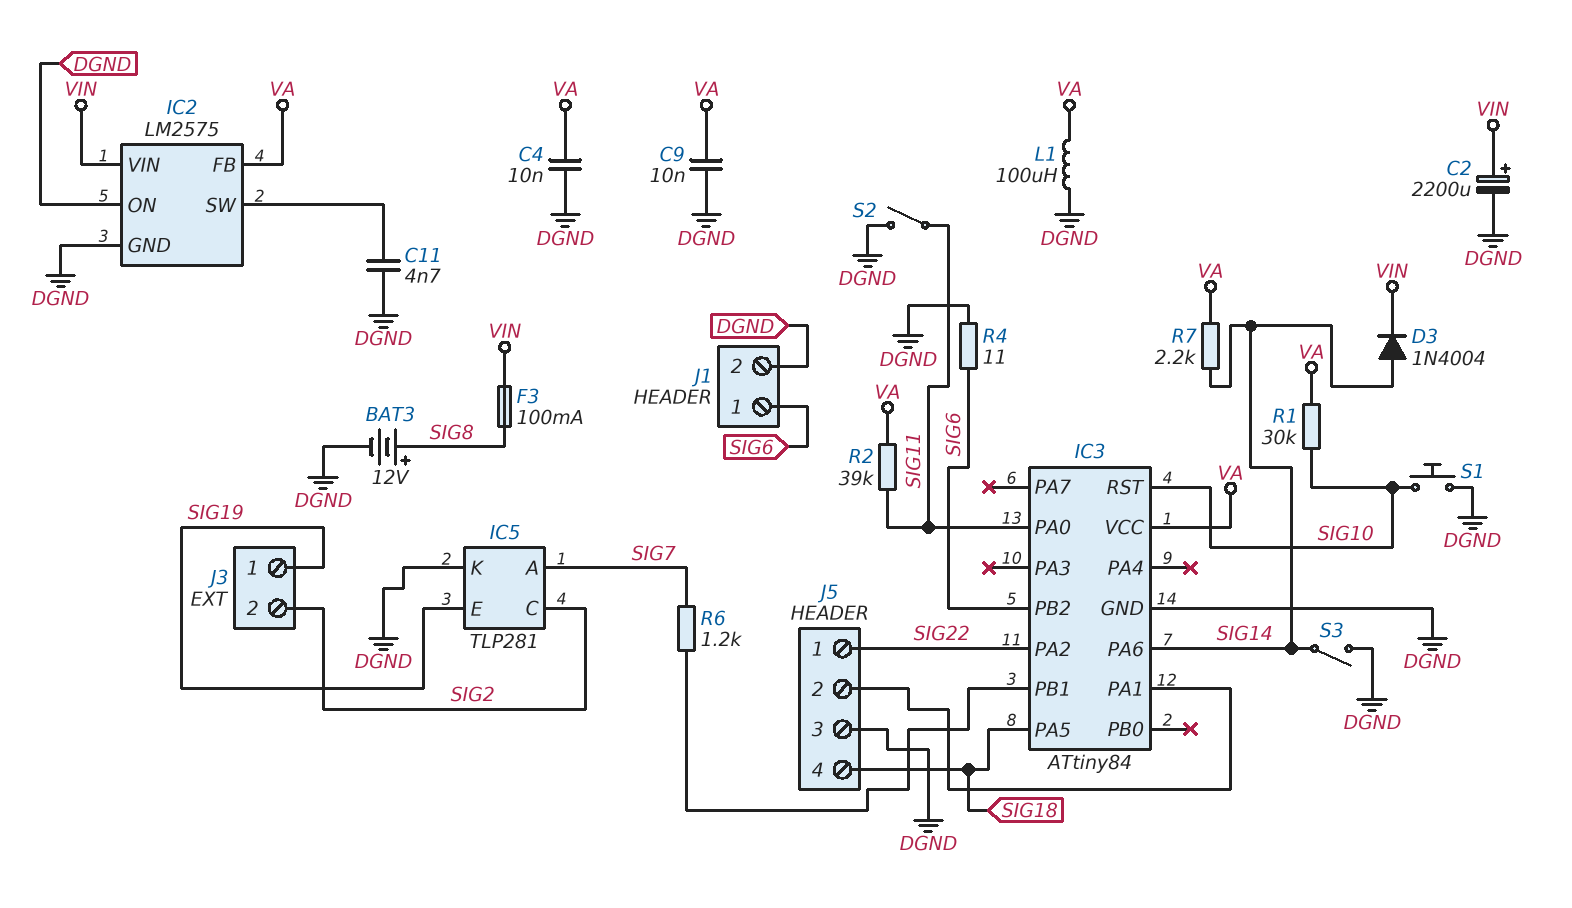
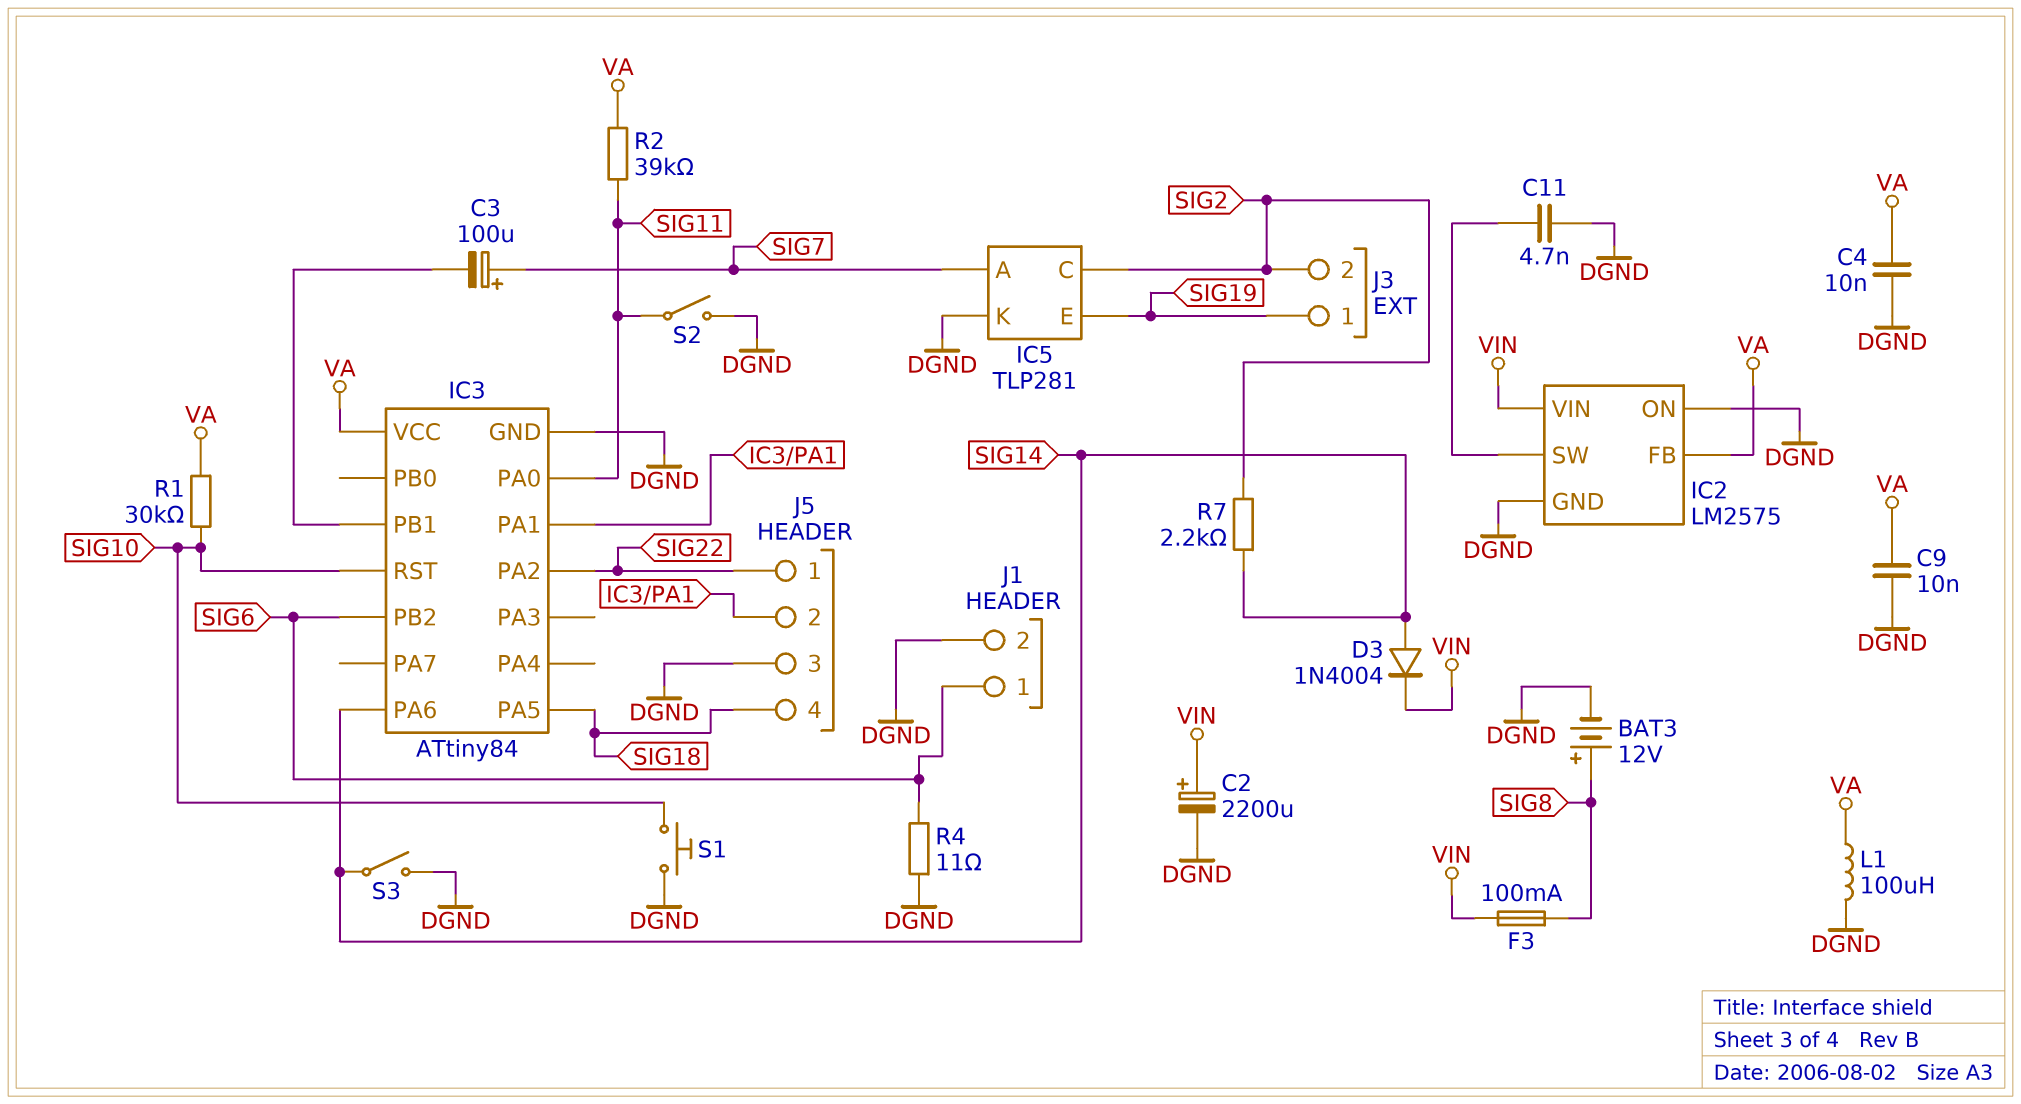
C3: none -> 100uF (plus SIG7, minus IC3/PB1)
R6: 1.2k (IC3/PB1, SIG7) -> none
R7: 2.2k (SIG14, VA) -> 2.2k (SIG2, SIG14)

